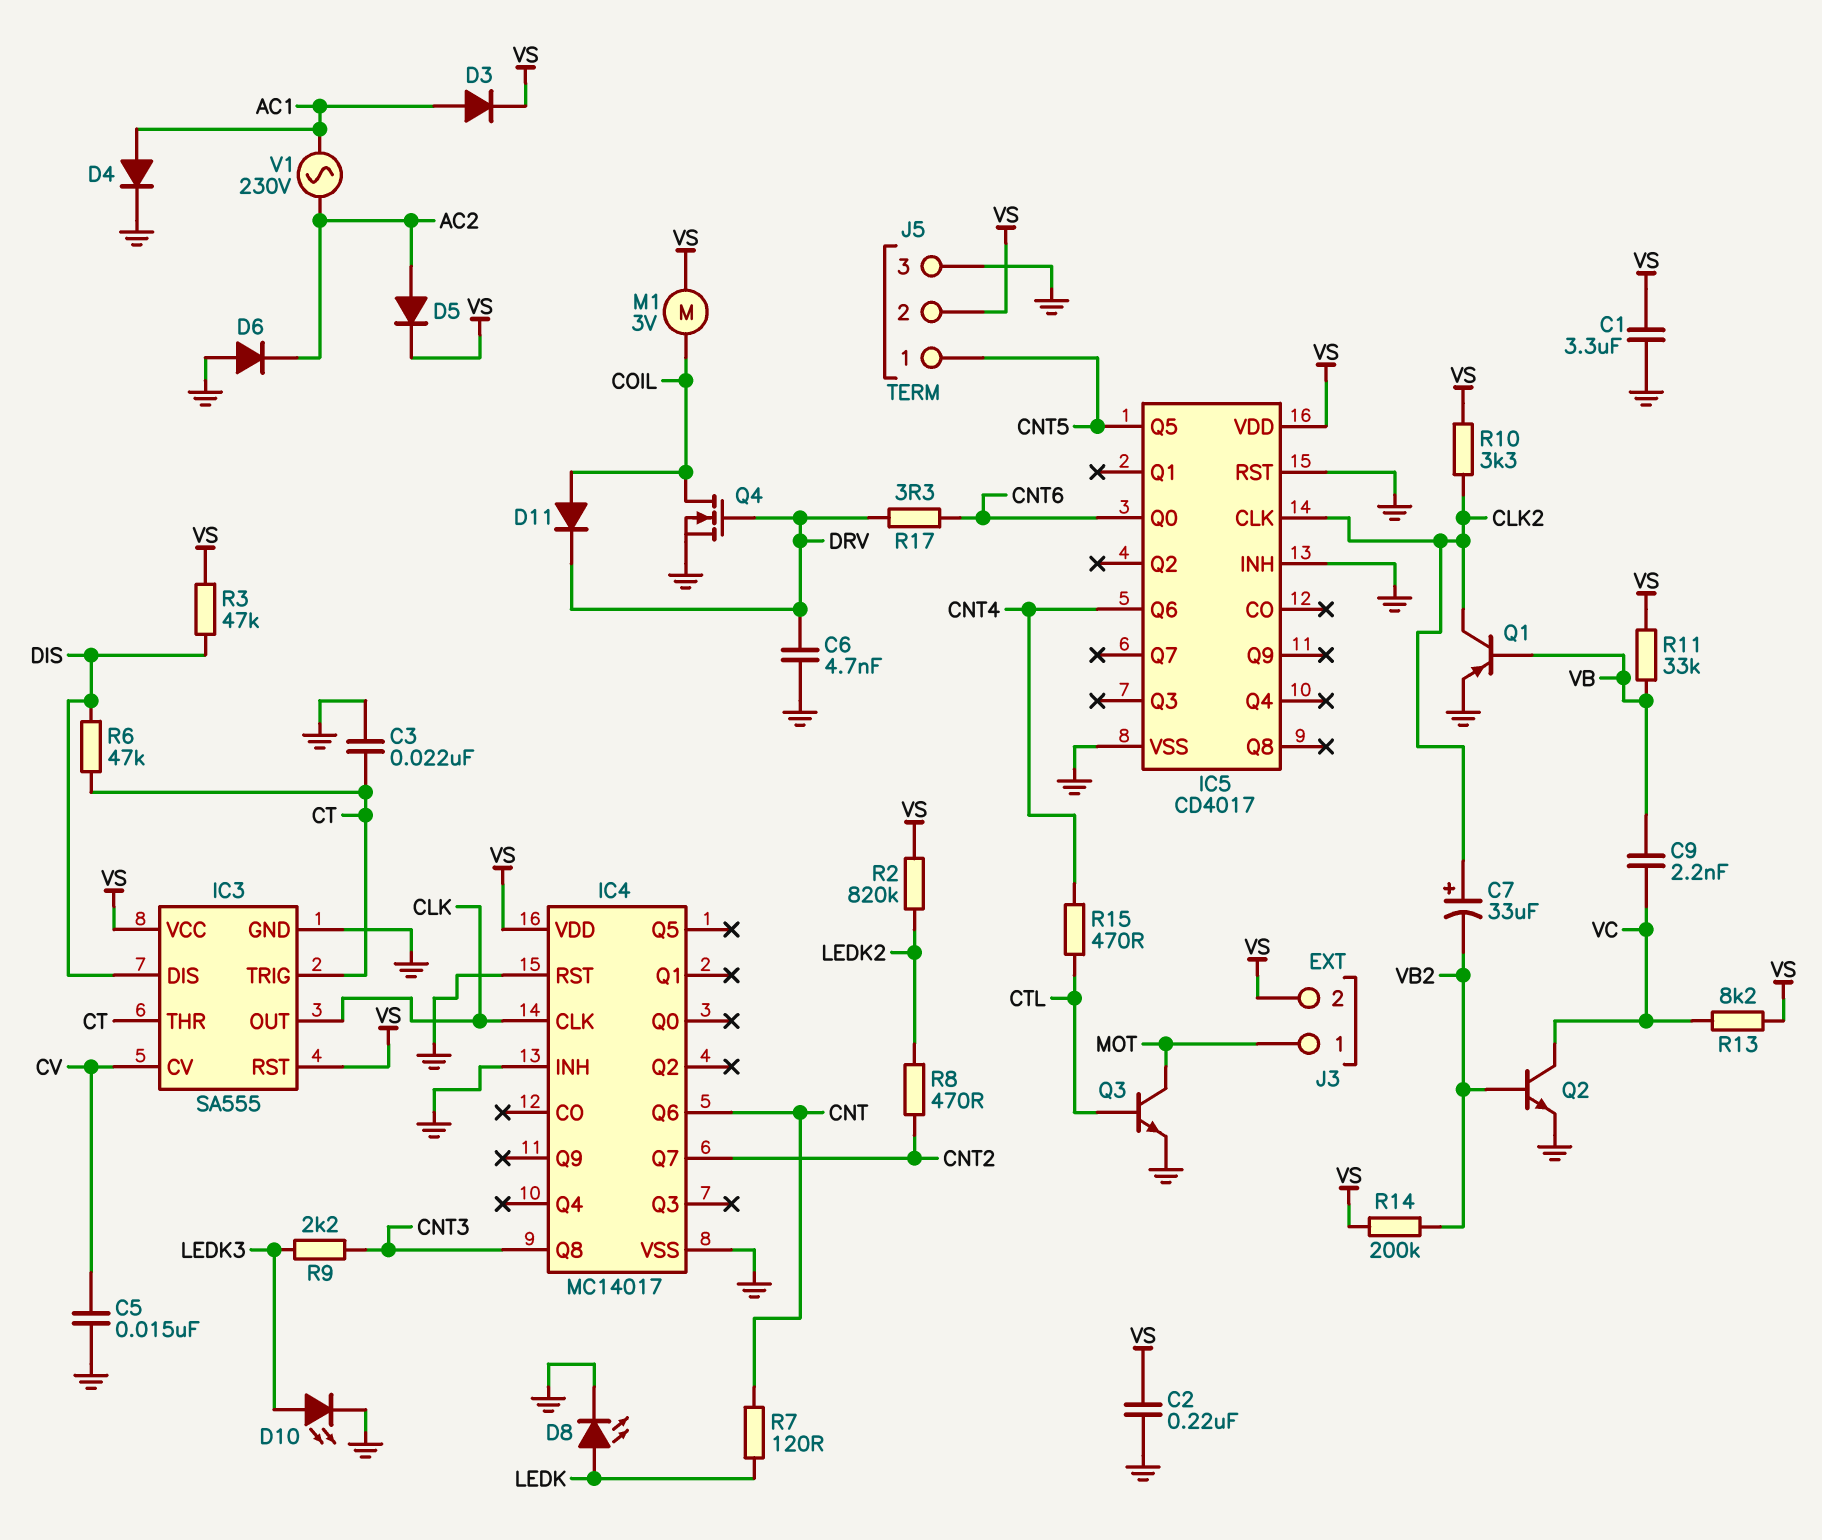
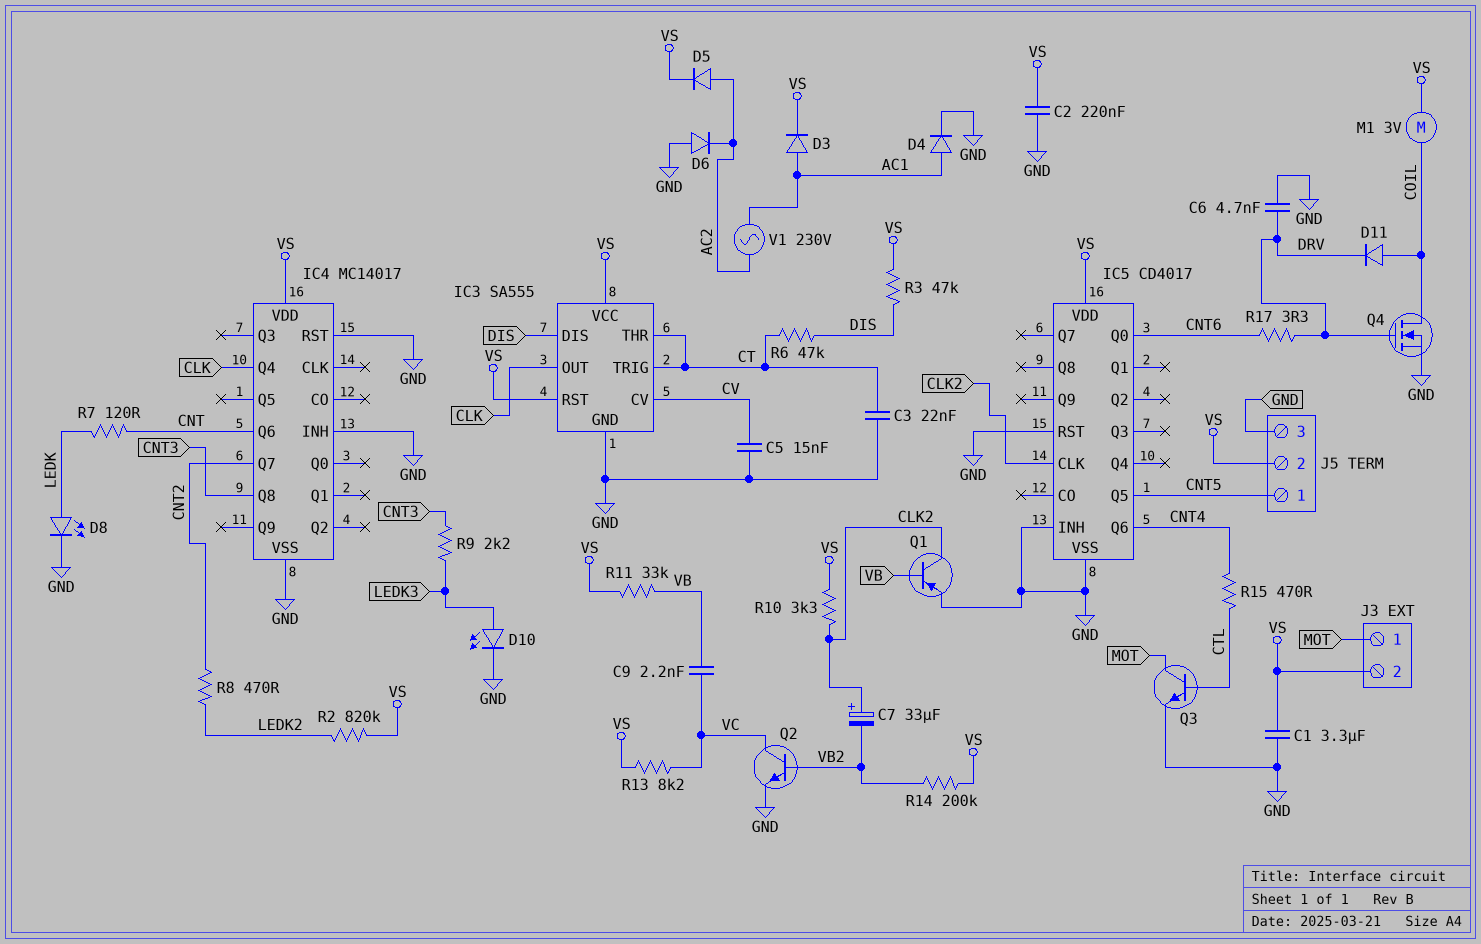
IC4 pin CLK: CLK -> none
IC4 pin Q4: none -> CLK

